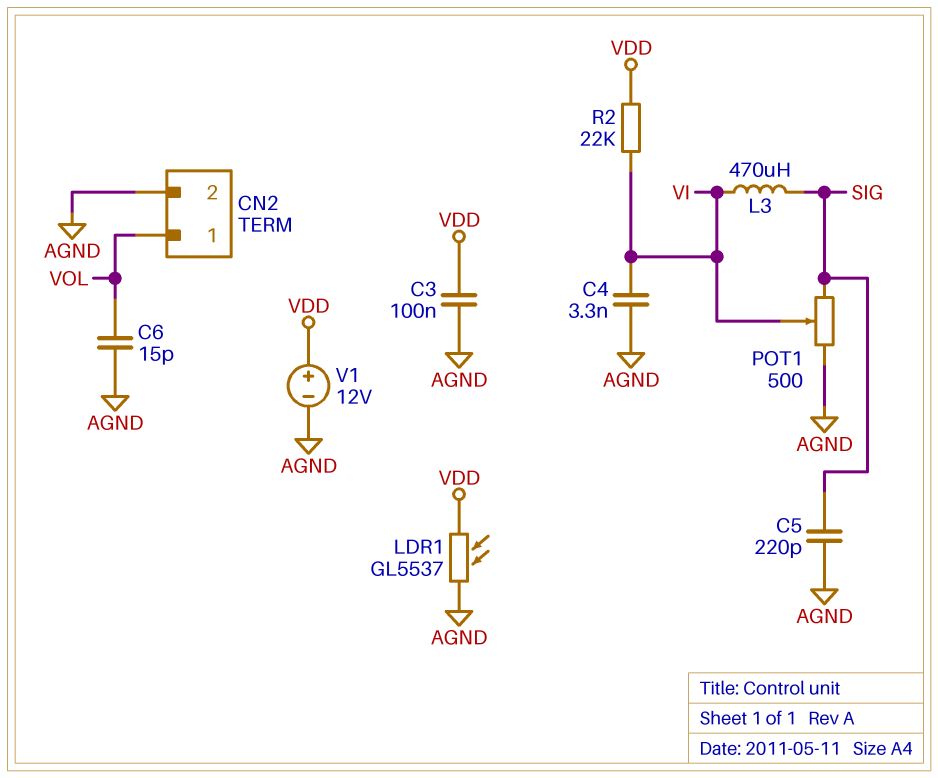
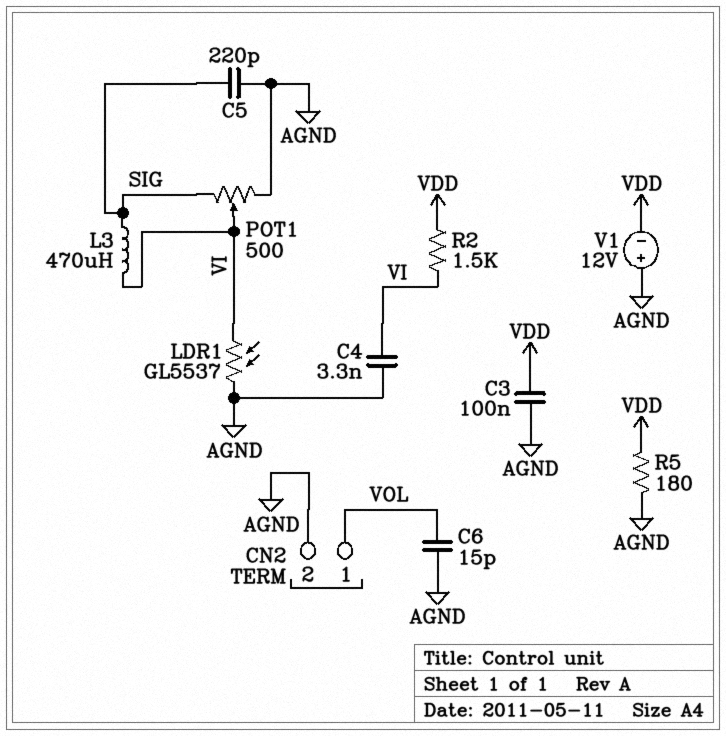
LDR1: GL5537 (AGND, VDD) -> GL5537 (AGND, VI)
R2: 22k (VDD, VI) -> 1.5k (VDD, VI)
R5: none -> 180 (AGND, VDD)
V1: 12V (plus VDD, minus AGND) -> 12V (plus AGND, minus VDD)

